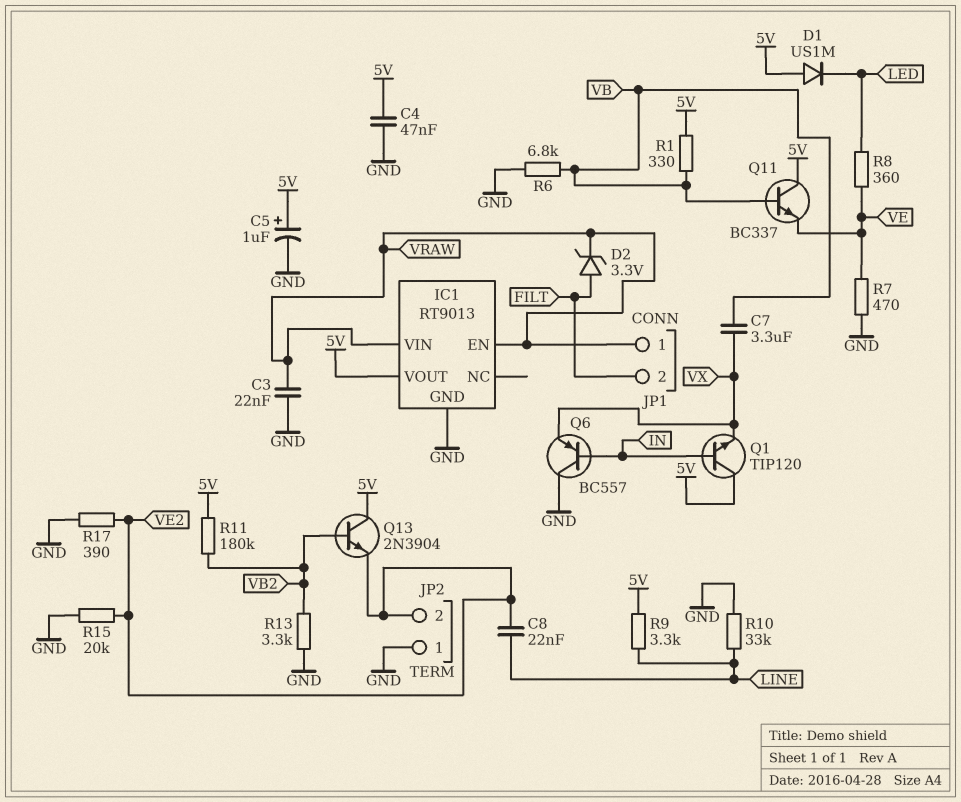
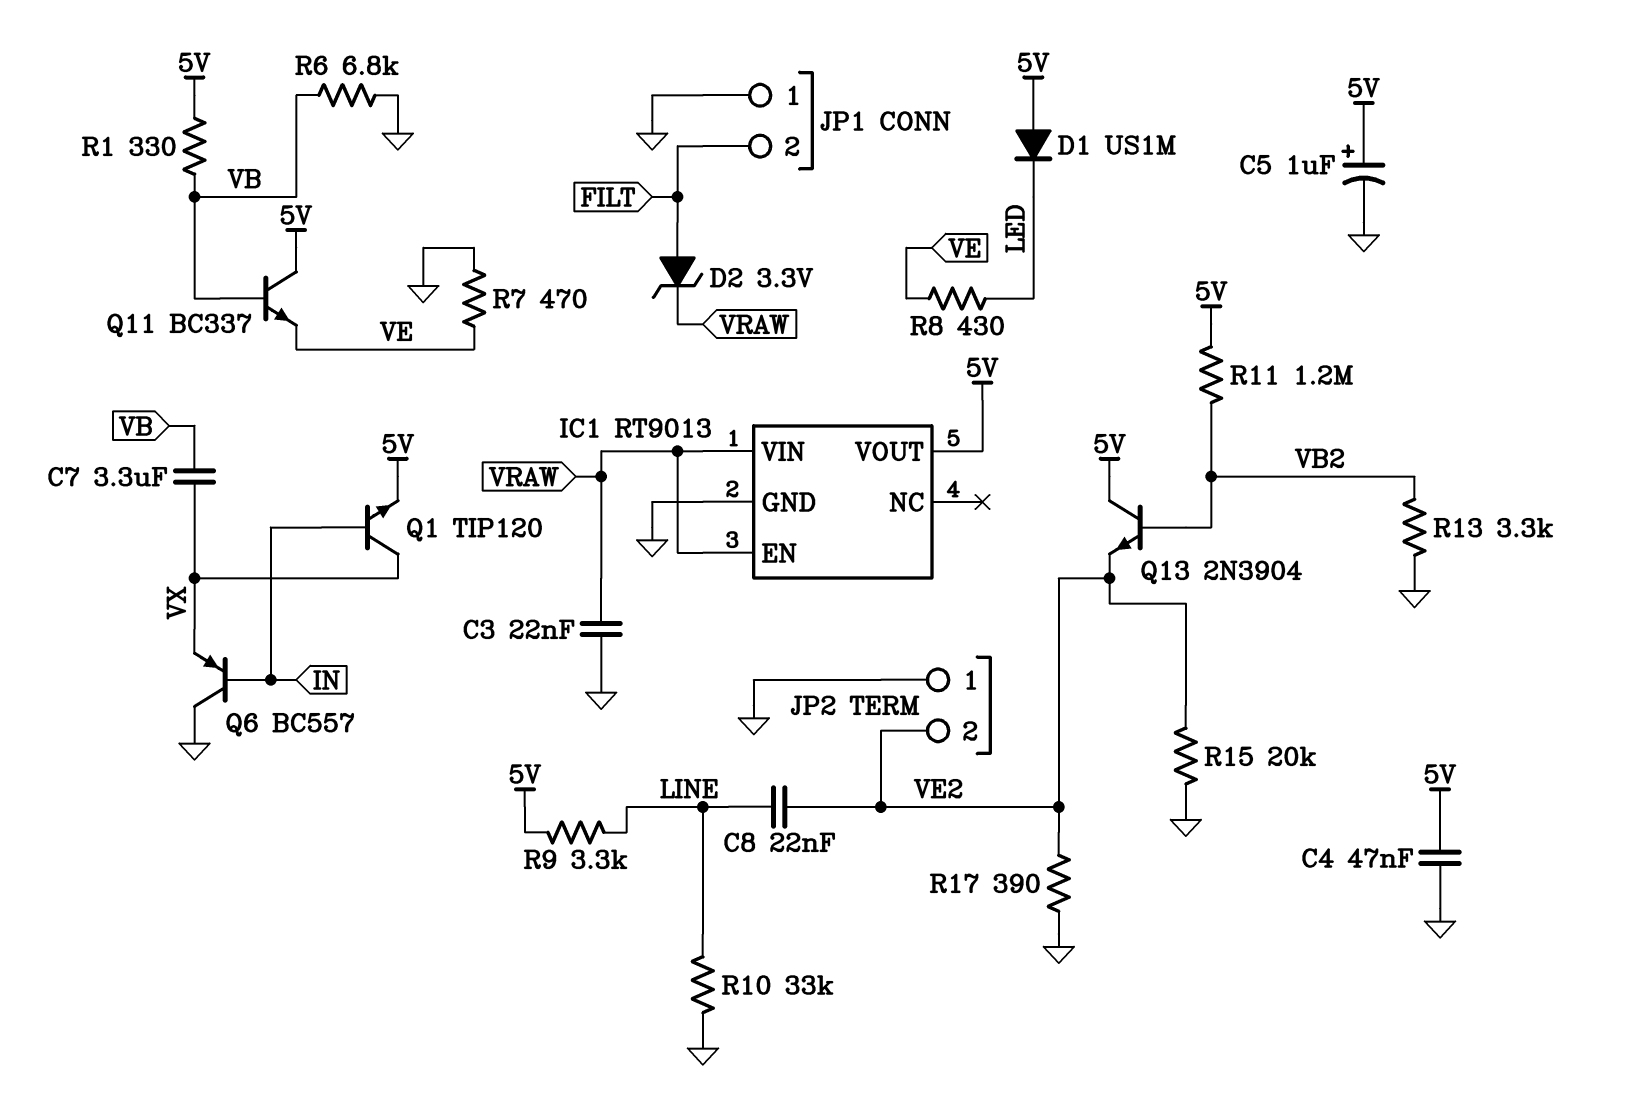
JP1 pin 1: VRAW -> GND
Q1: NPN TIP120 (B IN, C 5V, E VX) -> NPN TIP120 (B IN, C VX, E 5V)
R8: 360 (LED, VE) -> 430 (LED, VE)
R11: 180k (5V, VB2) -> 1.2M (5V, VB2)

